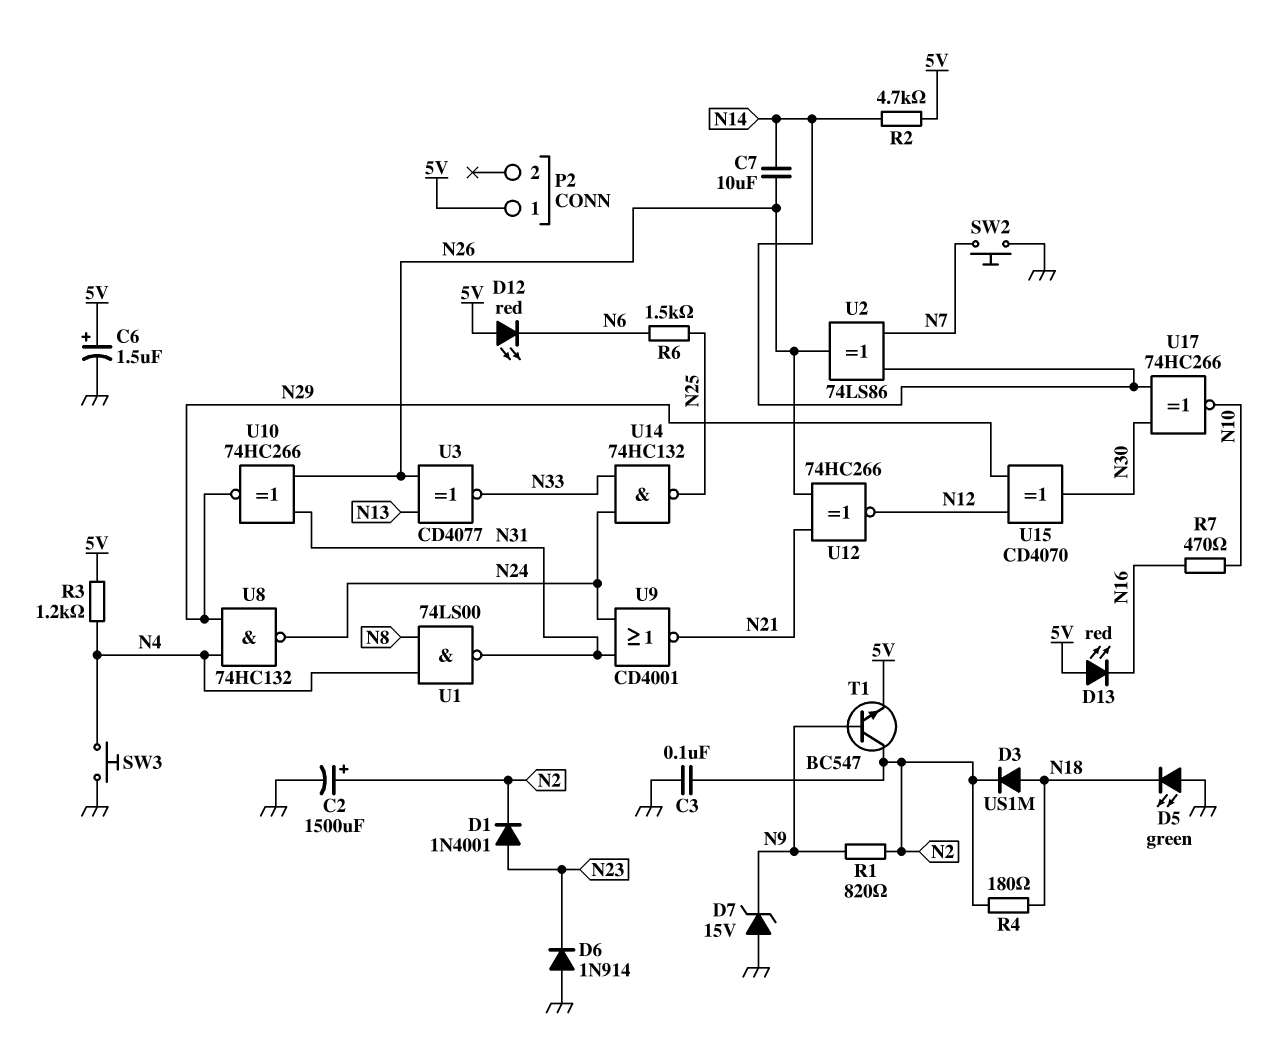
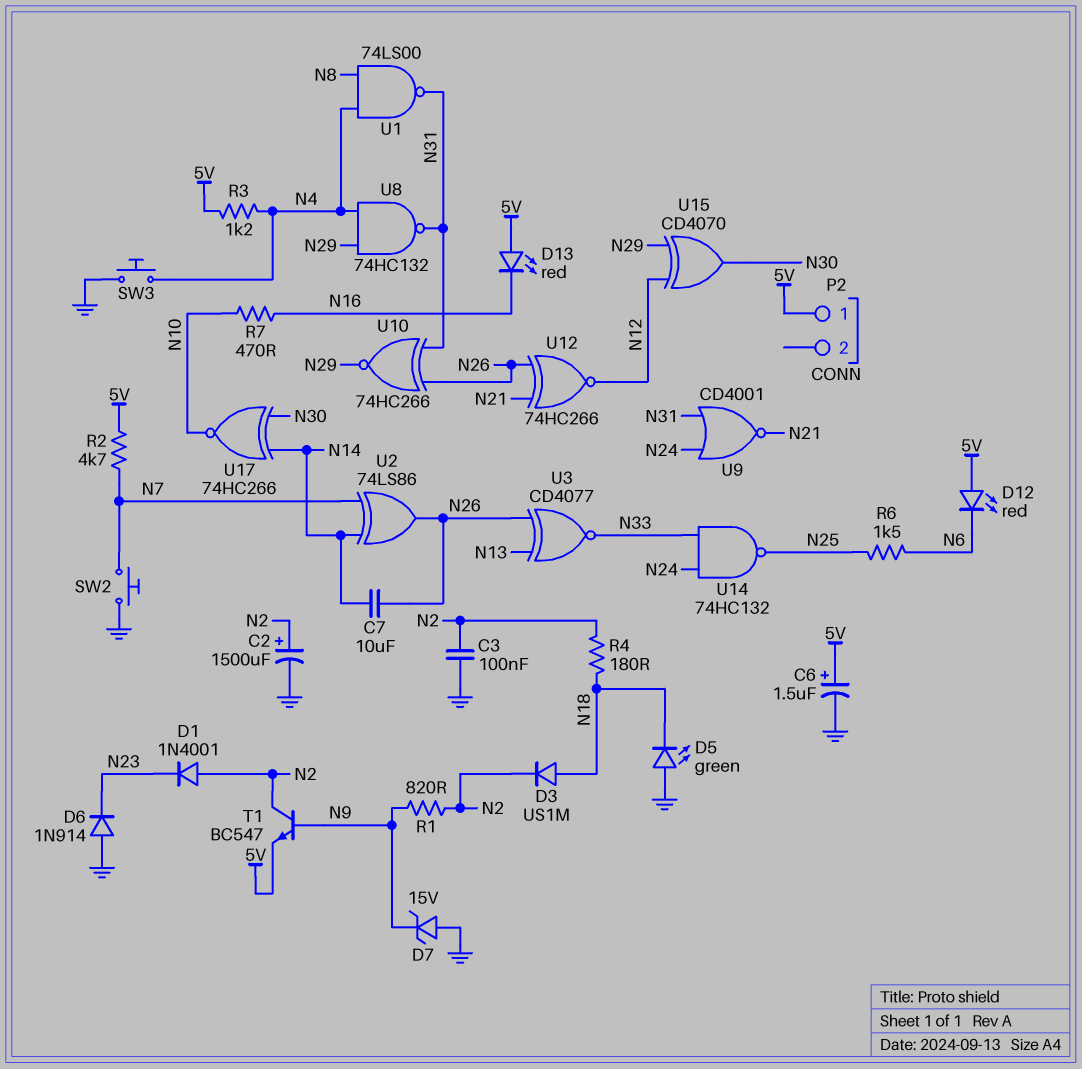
D1: diode 1N4001 (A N23, K N2) -> diode 1N4001 (A N2, K N23)
R2: 4.7k (5V, N14) -> 4.7k (5V, N7)
U8: NAND 74HC132 (in N4, in N29, out N24) -> NAND 74HC132 (in N4, in N29, out N31)

